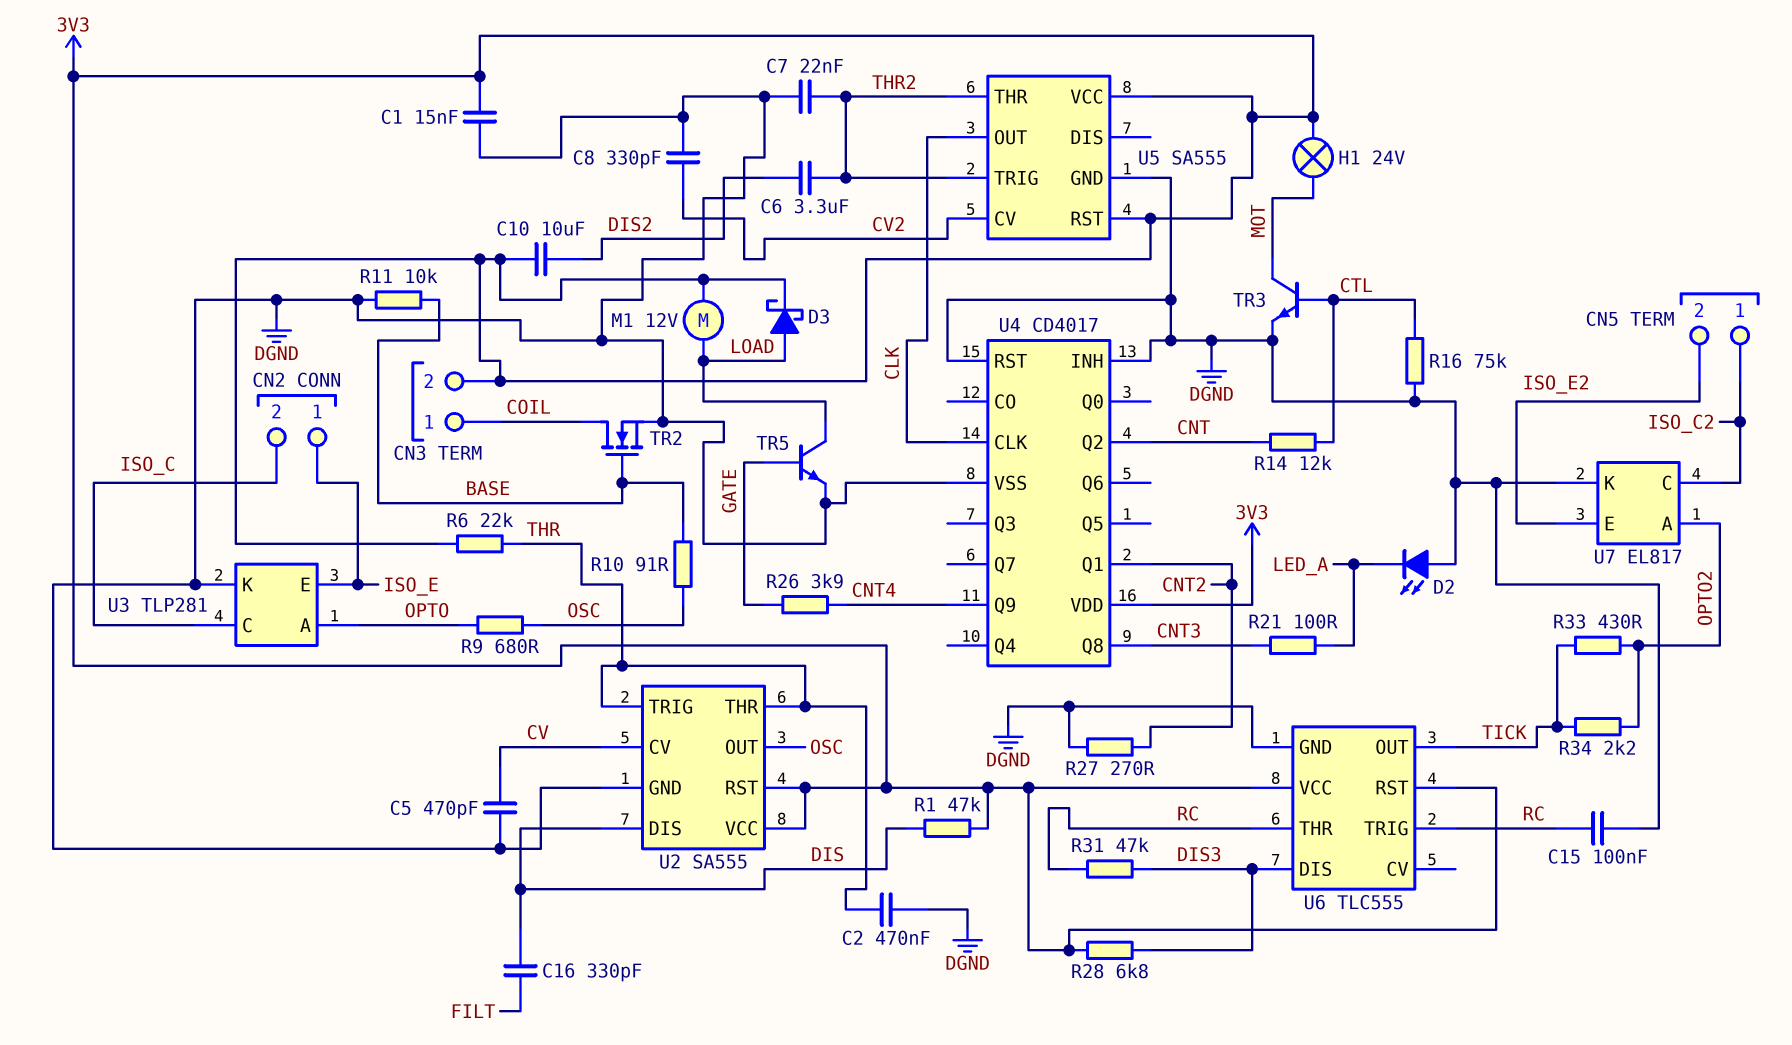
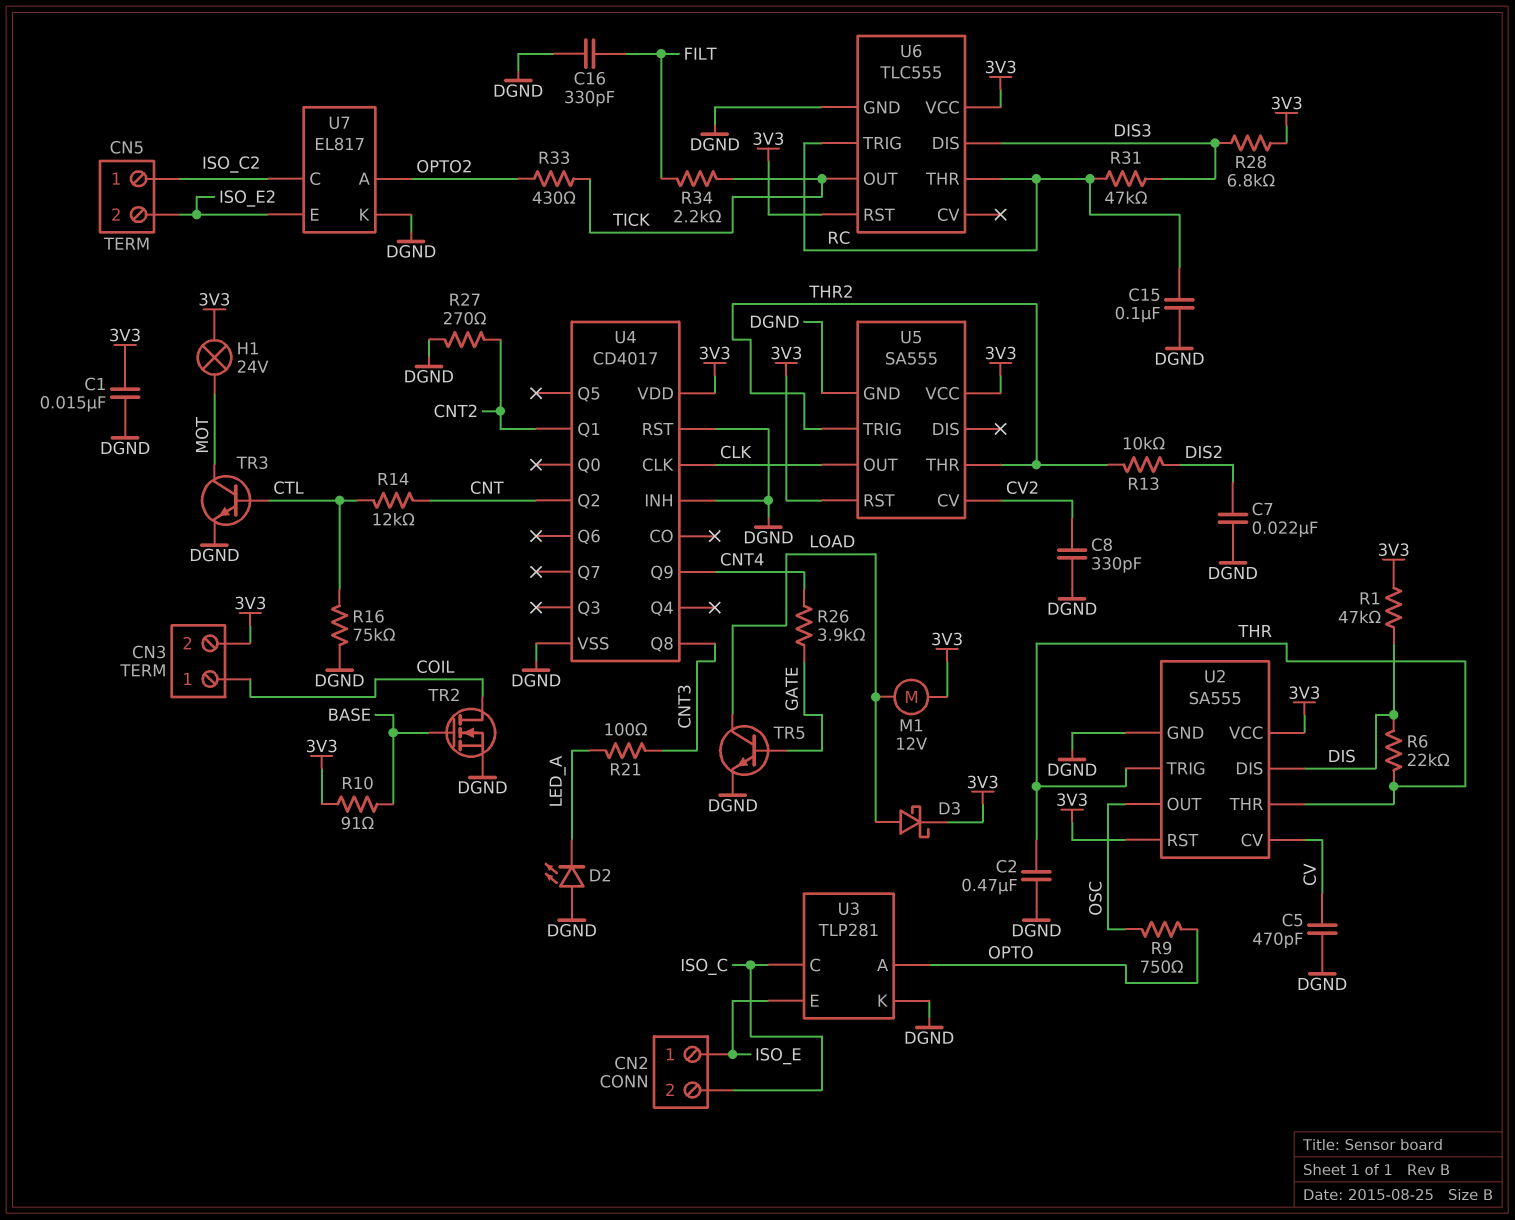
C6: 3.3uF (DIS2, THR2) -> none
C7: 22nF (DGND, THR2) -> 22nF (DGND, DIS2)
C10: 10uF (3V3, DIS2) -> none
C16: 330pF (DIS, FILT) -> 330pF (DGND, FILT)
R6: 22k (3V3, THR) -> 22k (DIS, THR)
R9: 680 (OPTO, OSC) -> 750 (OPTO, OSC)
R10: 91 (BASE, OSC) -> 91 (3V3, BASE)
R11: 10k (BASE, DGND) -> none
R13: none -> 10k (DIS2, THR2)
R34: 2.2k (OPTO2, TICK) -> 2.2k (FILT, TICK)

